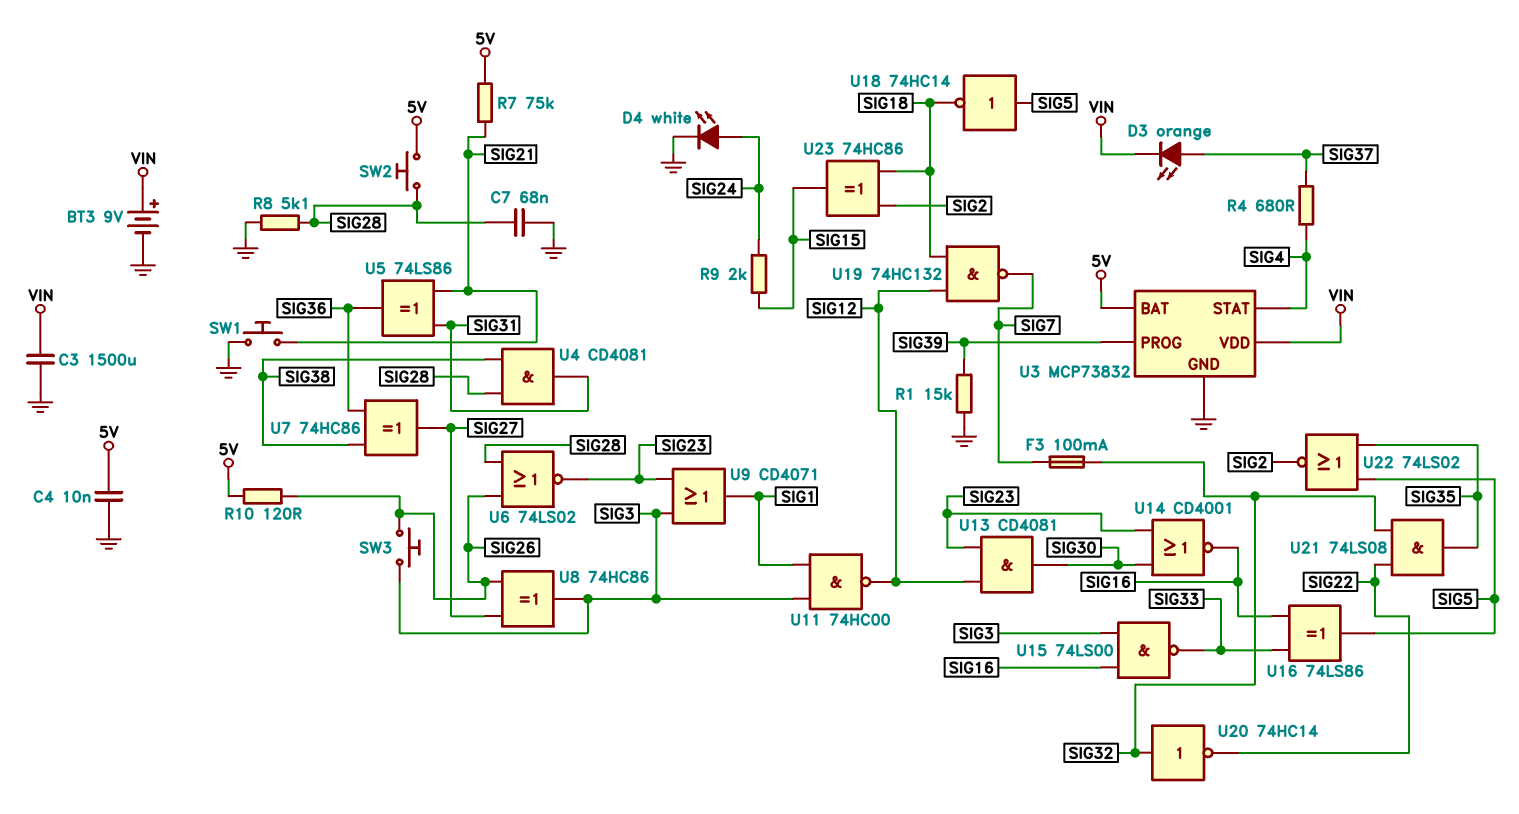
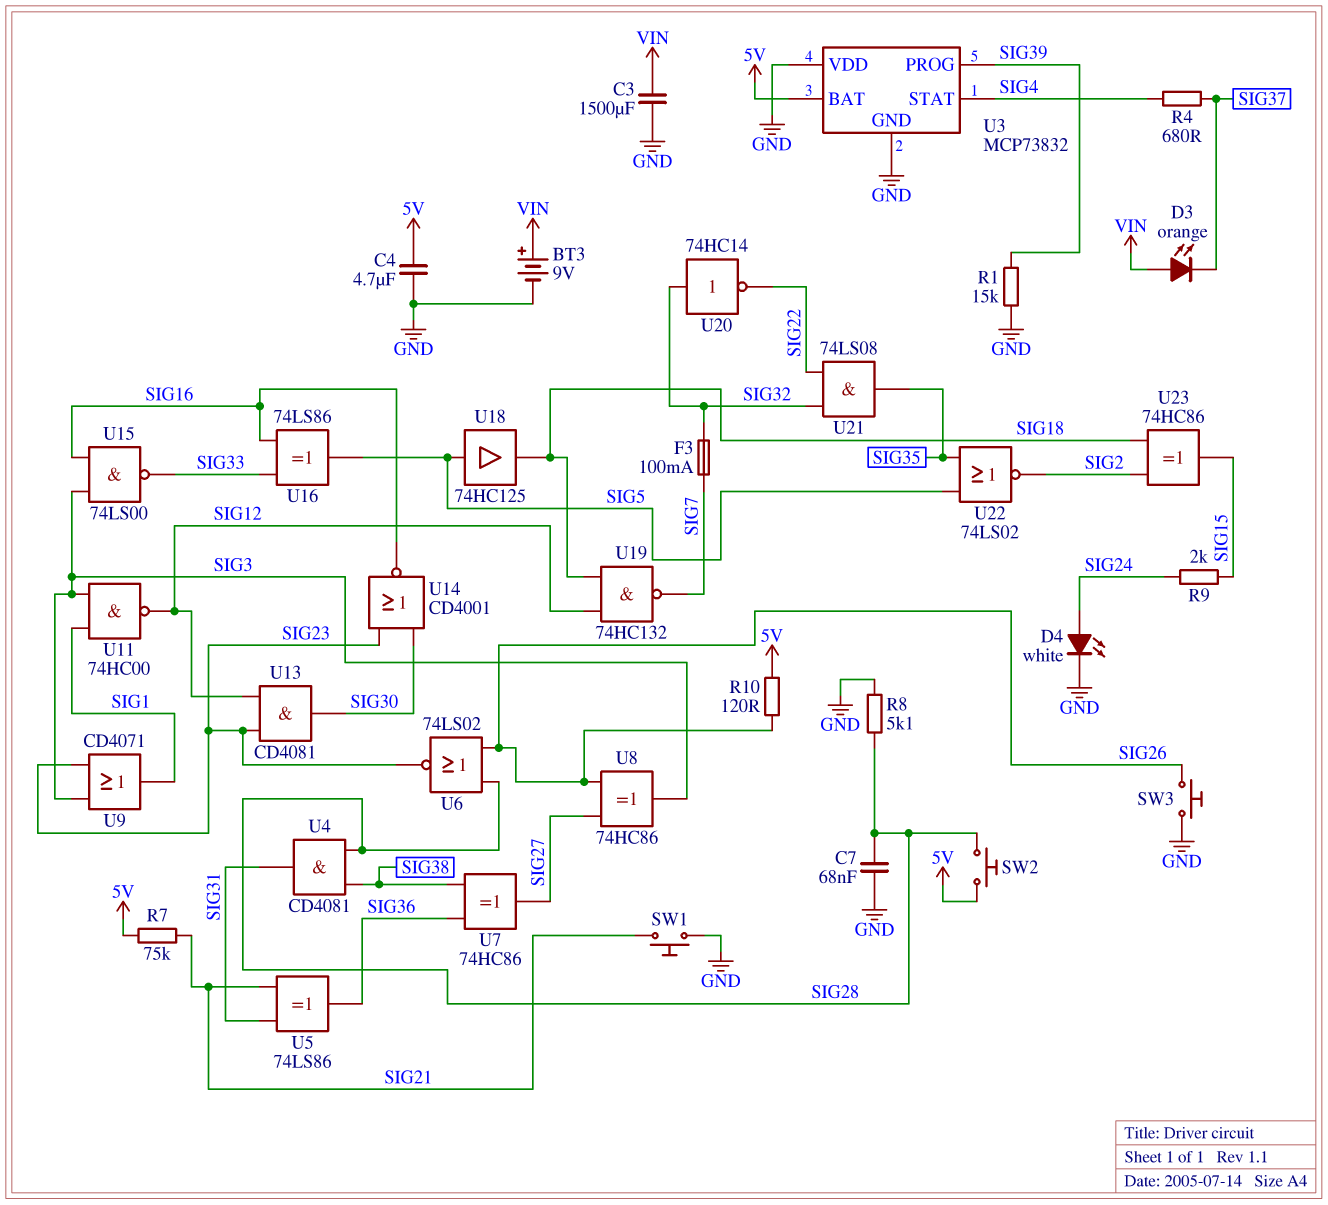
C4: 10nF (5V, GND) -> 4.7uF (5V, GND)
D3: LED orange (A SIG37, K VIN) -> LED orange (A VIN, K SIG37)
SW3: button (SIG3, SIG26) -> button (GND, SIG26)
U3 pin VDD: VIN -> GND
U18: NOT 74HC14 (in SIG5, out SIG18) -> buffer 74HC125 (in SIG5, out SIG18)

